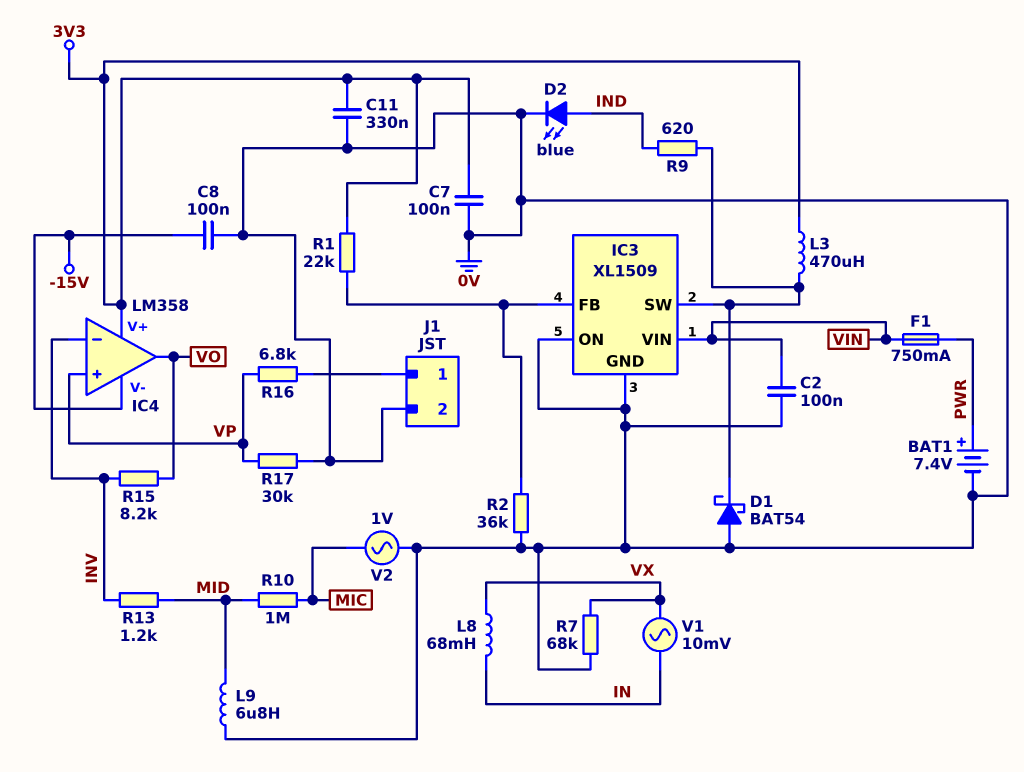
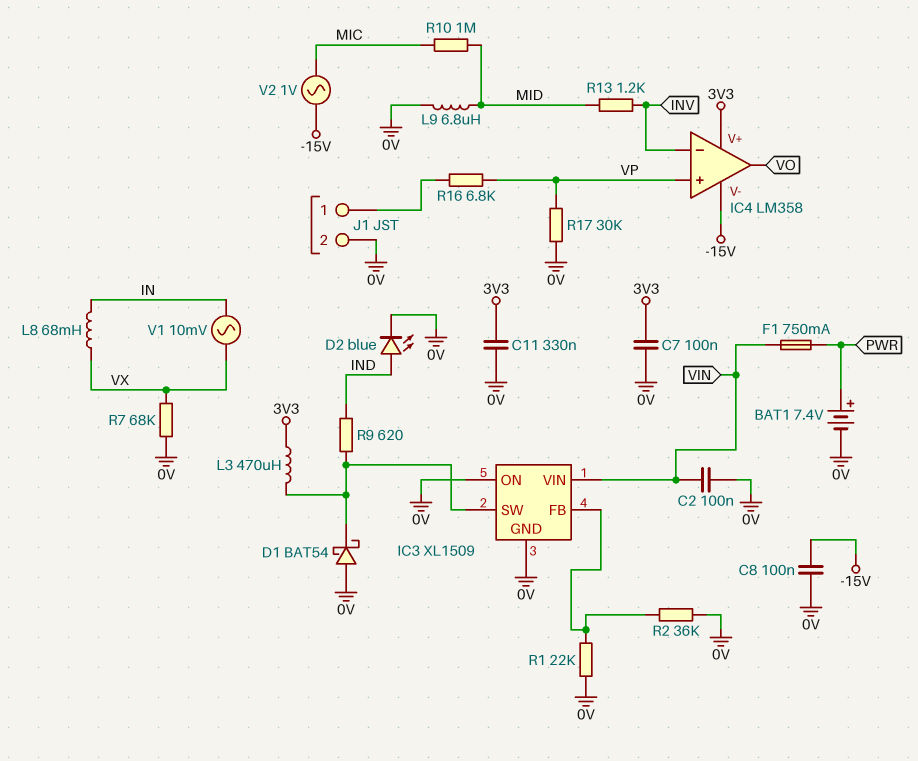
R1: 22k (3V3, IC3/FB) -> 22k (0V, IC3/FB)
R15: 8.2k (INV, VO) -> none
V2: AC 1V (0V, MIC) -> AC 1V (-15V, MIC)

